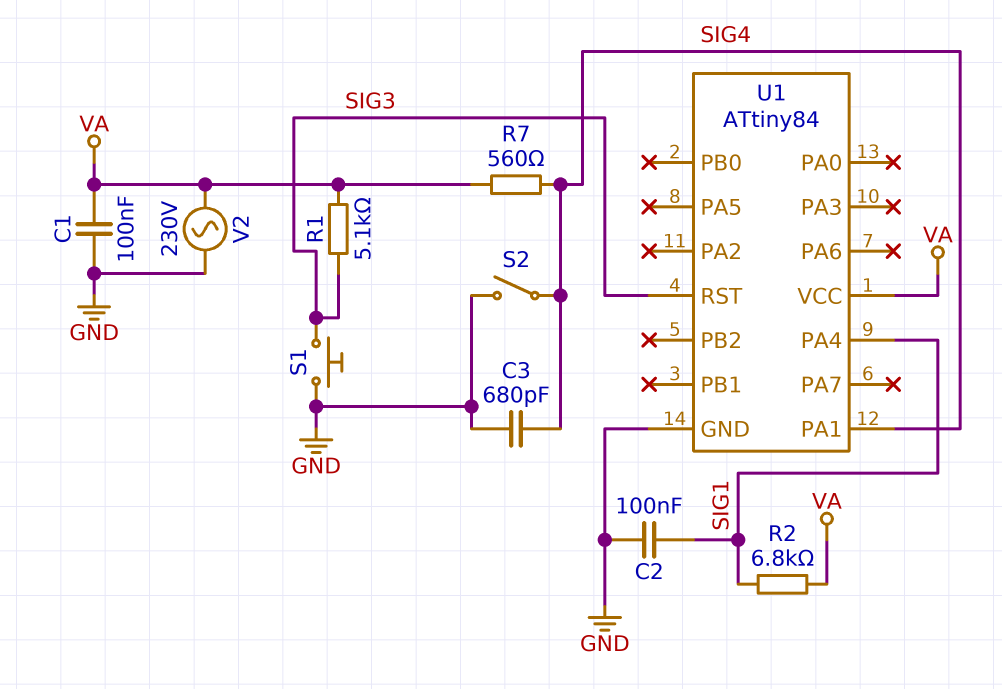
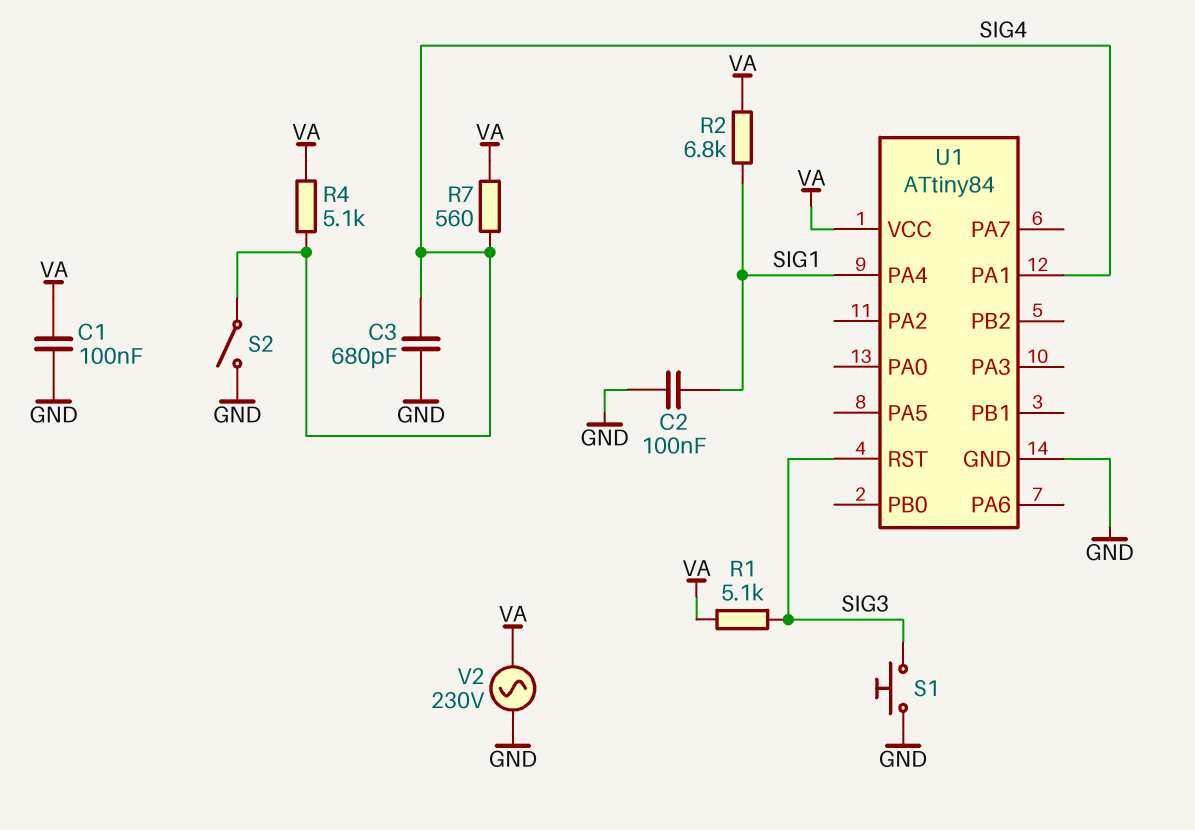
R4: none -> 5.1k (SIG4, VA)

